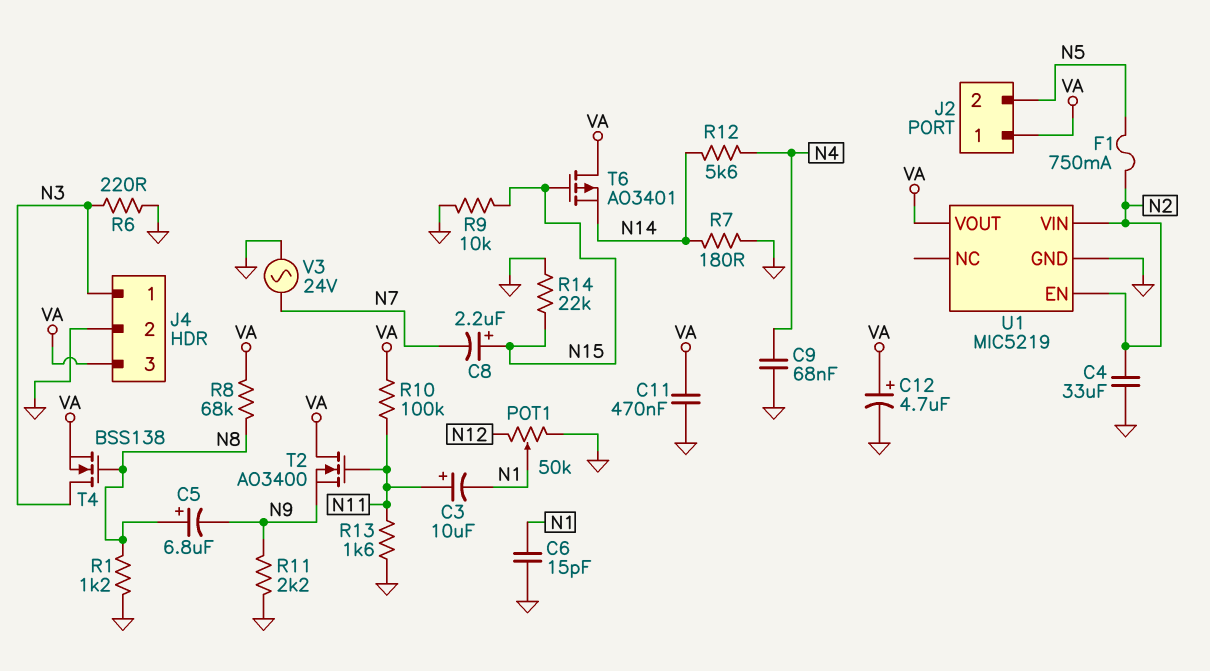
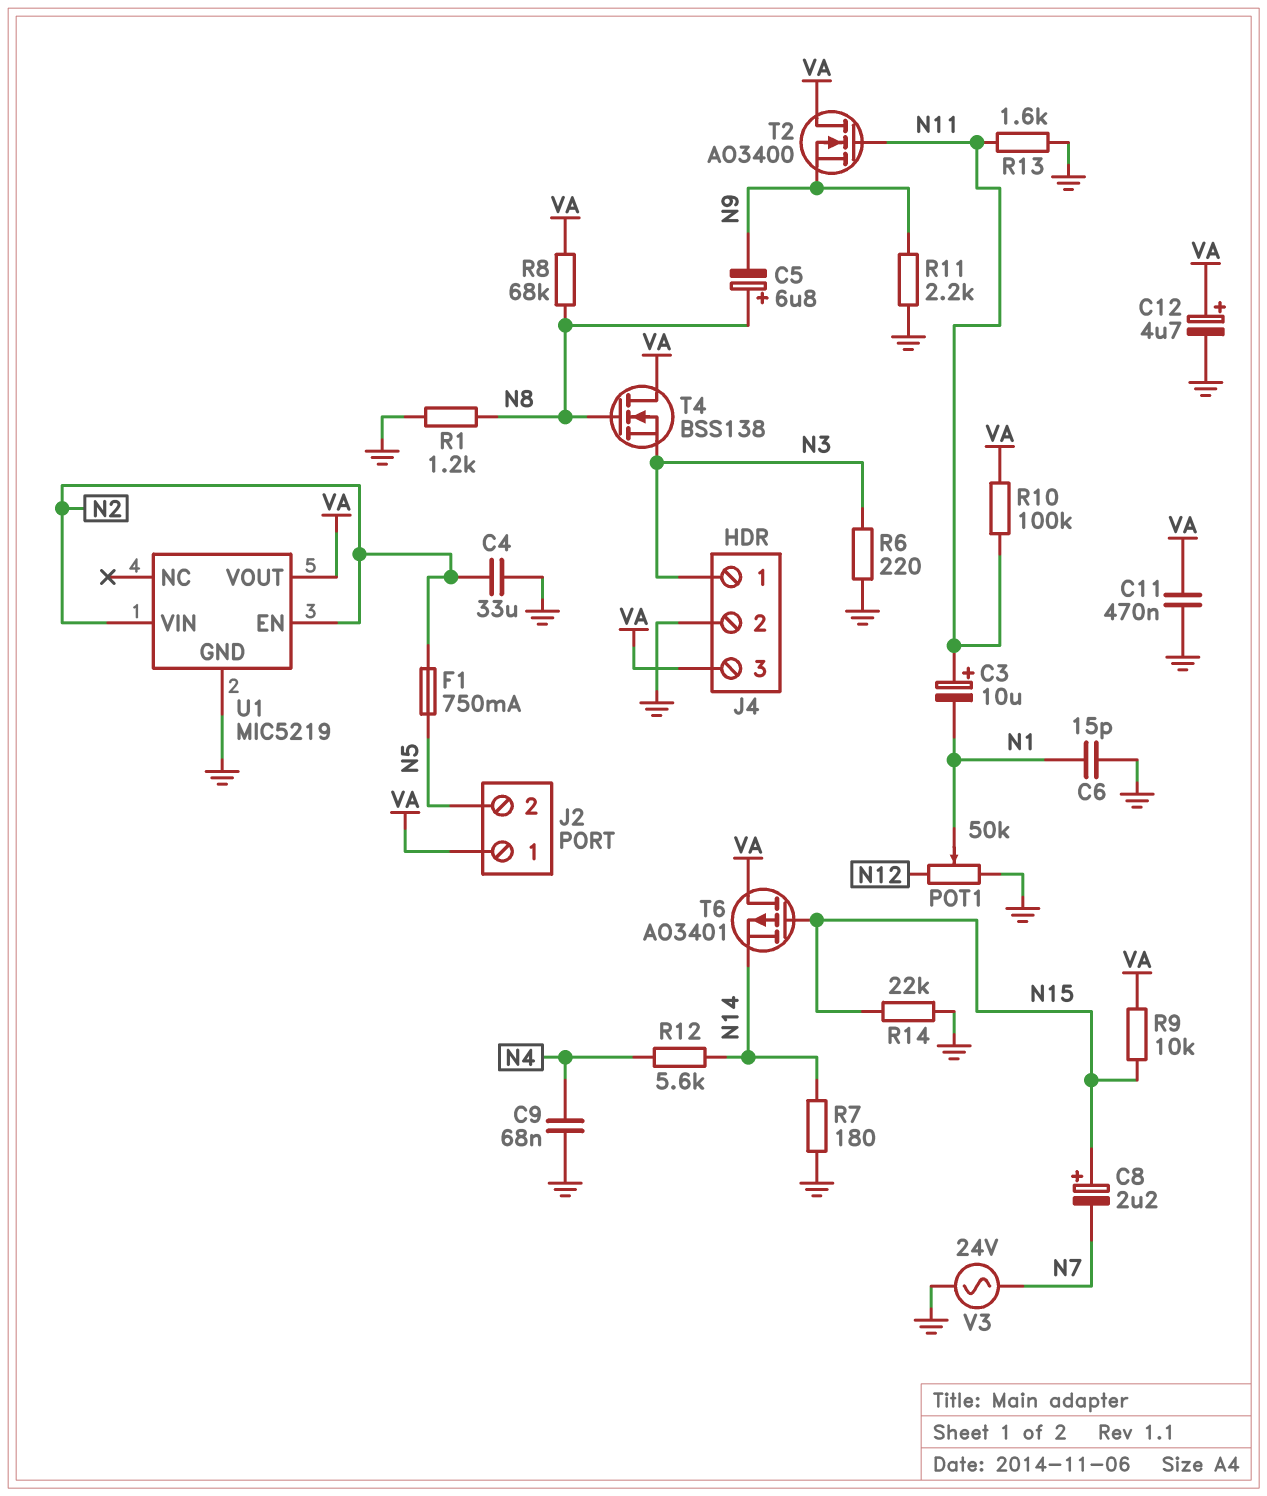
R9: 10k (GND, N15) -> 10k (N15, VA)
T4: NMOS BSS138 (G N8, D N3, S VA) -> NMOS BSS138 (G N8, D VA, S N3)

